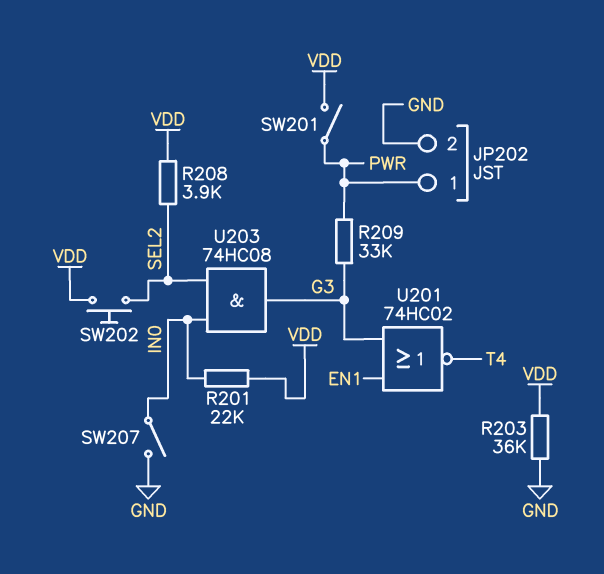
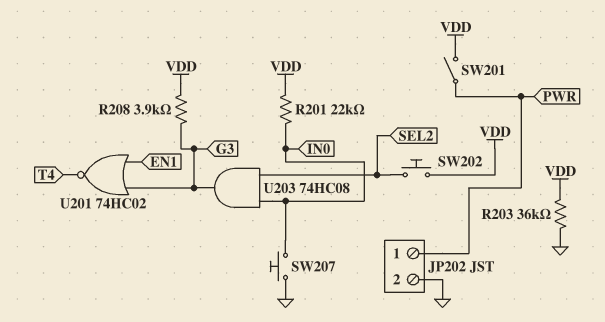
R208: 3.9k (SEL2, VDD) -> 3.9k (G3, VDD)
R209: 33k (G3, PWR) -> none
SW207: switch (GND, IN0) -> button (GND, IN0)

